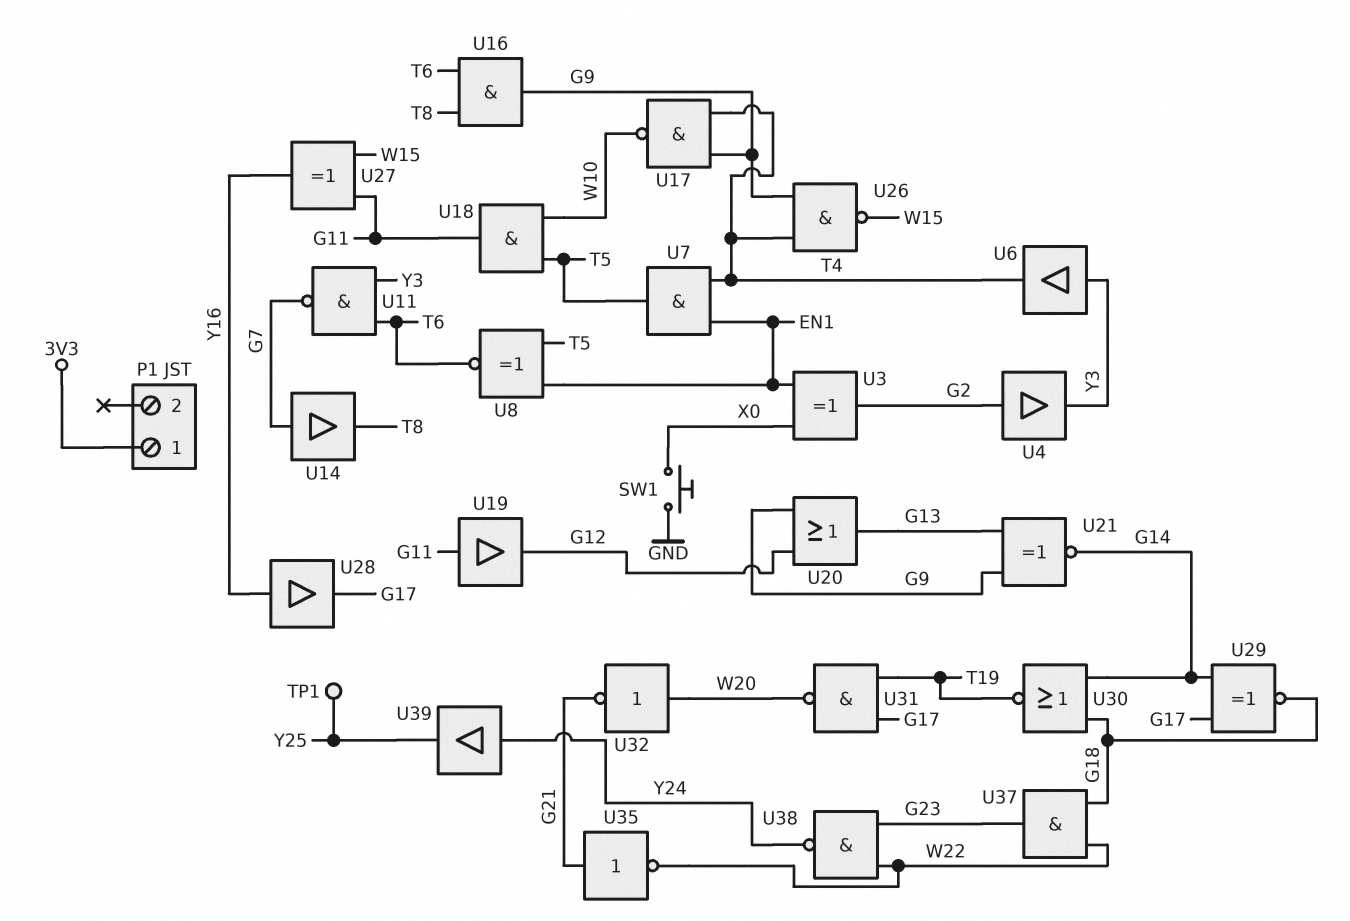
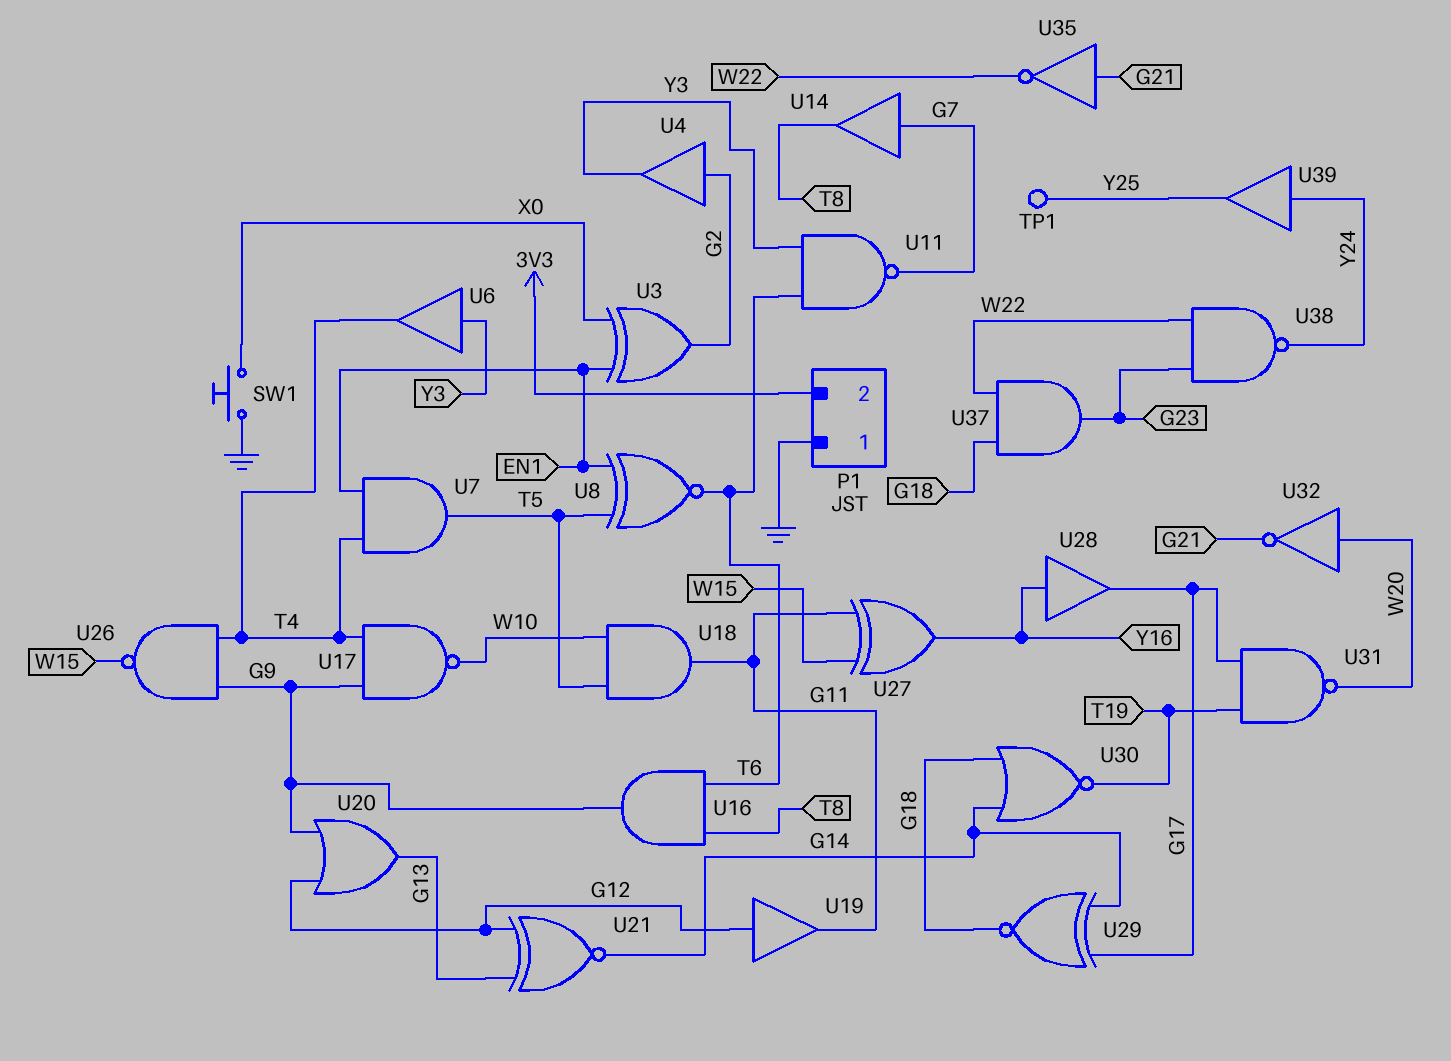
P1 pin 1: 3V3 -> GND
P1 pin 2: none -> 3V3
U19: buffer (in G11, out G12) -> buffer (in G12, out G11)
U21: XNOR (in G9, in G13, out G14) -> XNOR (in G12, in G13, out G14)

